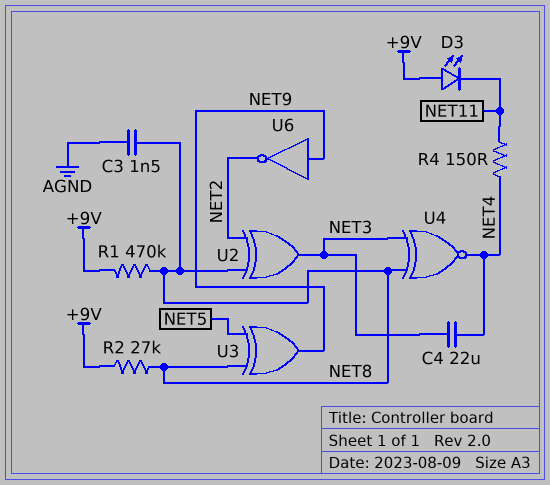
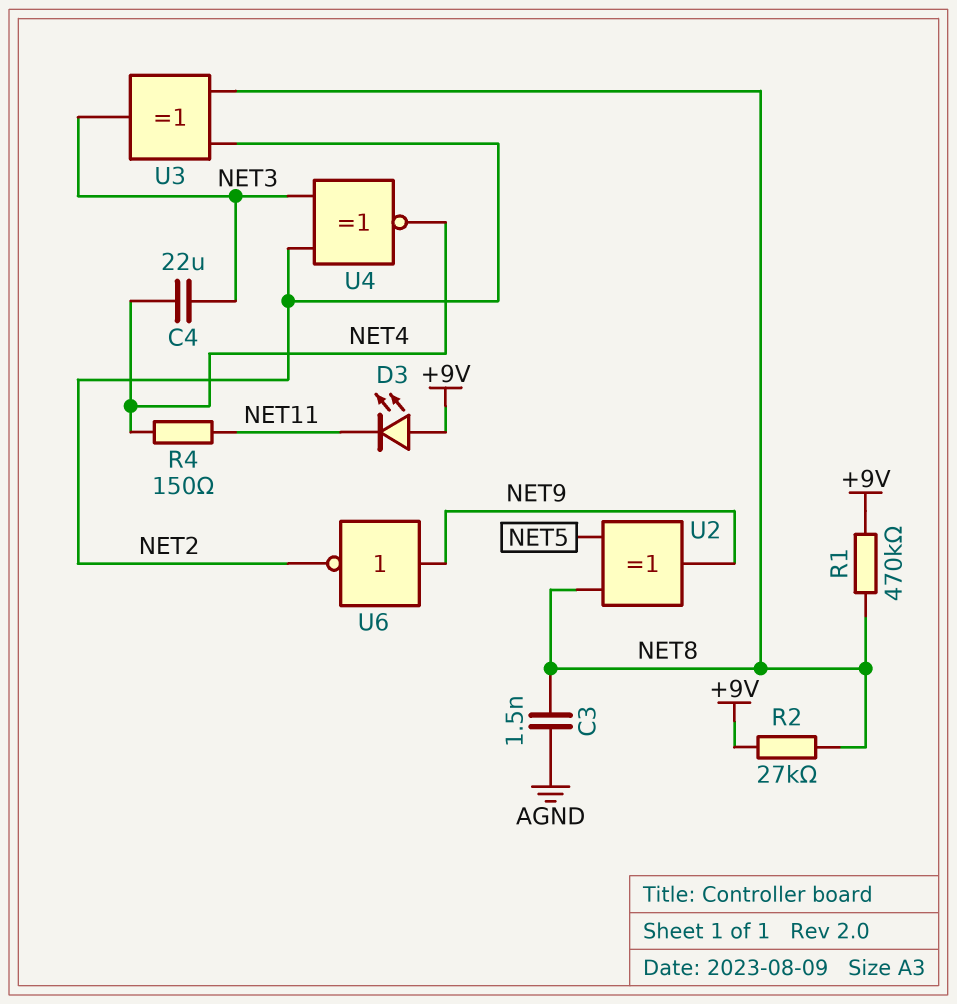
U2: XOR (in NET2, in NET8, out NET3) -> XOR (in NET5, in NET8, out NET9)
U3: XOR (in NET5, in NET8, out NET9) -> XOR (in NET2, in NET8, out NET3)
U4: XNOR (in NET3, in NET8, out NET4) -> XNOR (in NET2, in NET3, out NET4)

